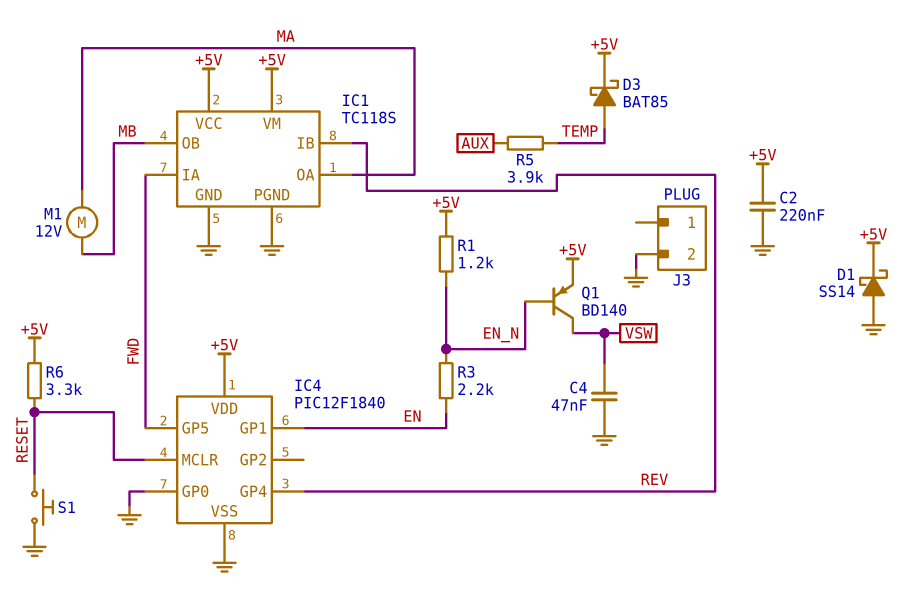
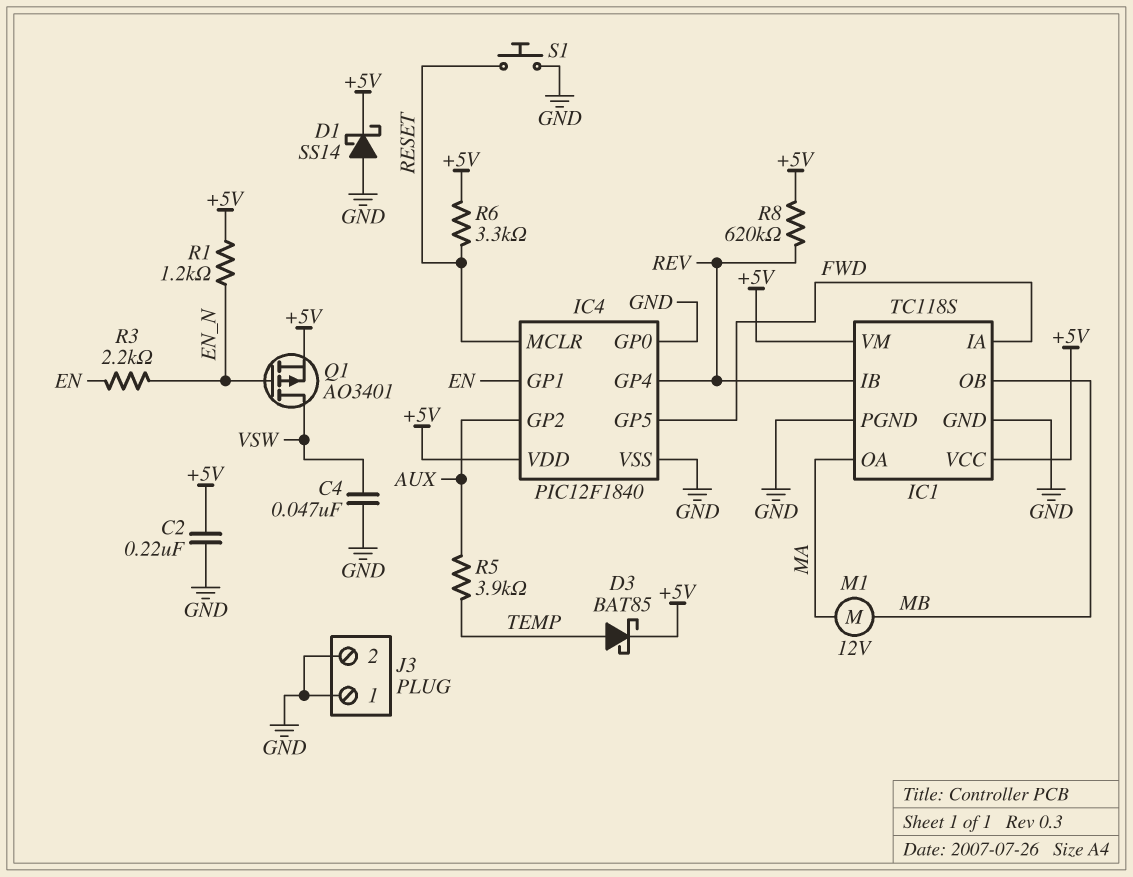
IC4 pin GP2: none -> AUX
J3 pin 1: none -> GND
Q1: PNP BD140 (B EN_N, C VSW, E +5V) -> PMOS AO3401 (G EN_N, D VSW, S +5V)
R8: none -> 620k (+5V, REV)

